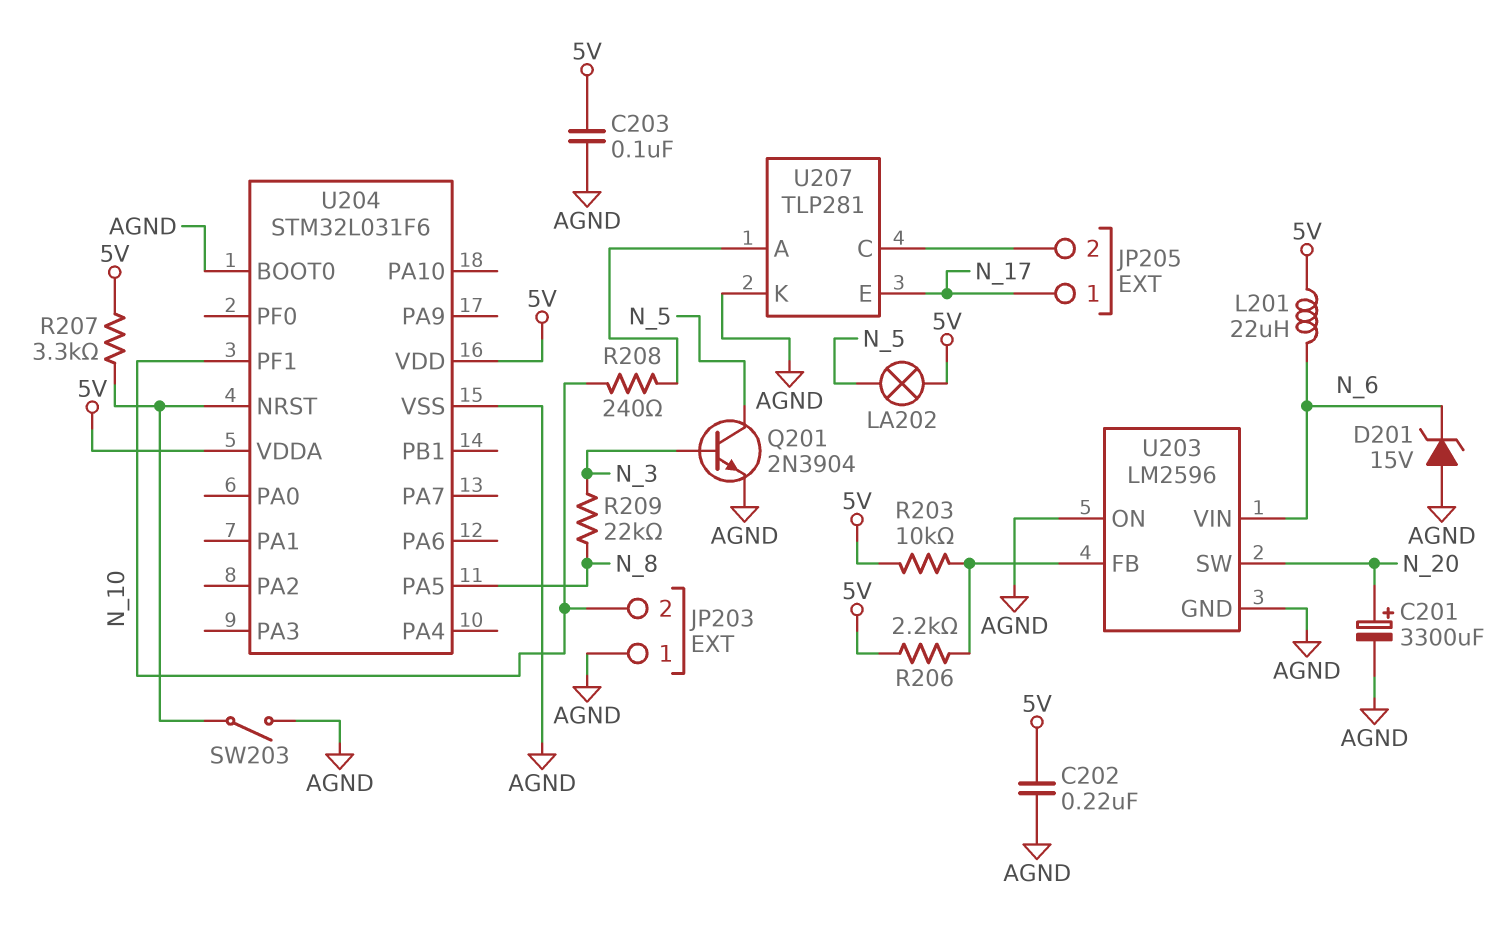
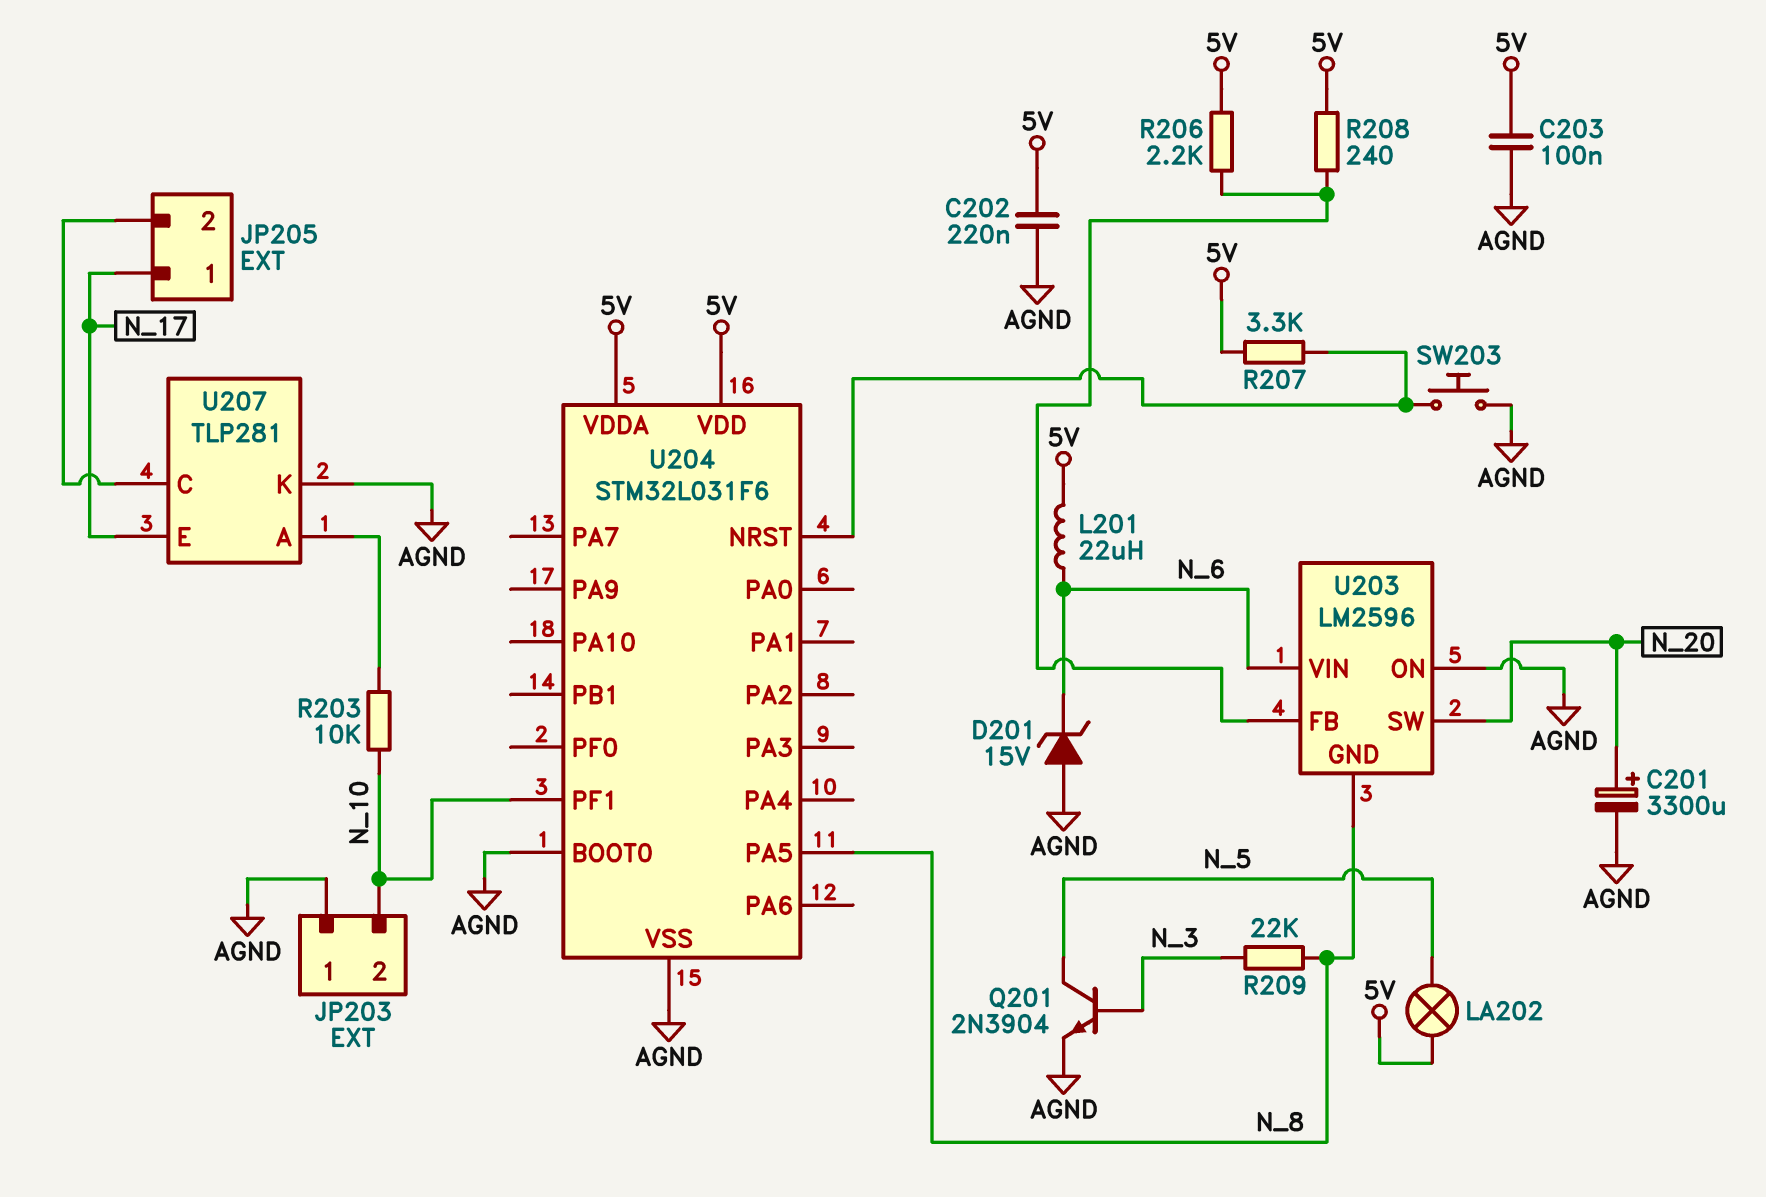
R203: 10k (5V, U203/FB) -> 10k (N_10, U207/A)
R208: 240 (N_10, U207/A) -> 240 (5V, U203/FB)
SW203: switch (AGND, U204/NRST) -> button (AGND, U204/NRST)
U203 pin GND: AGND -> N_8

